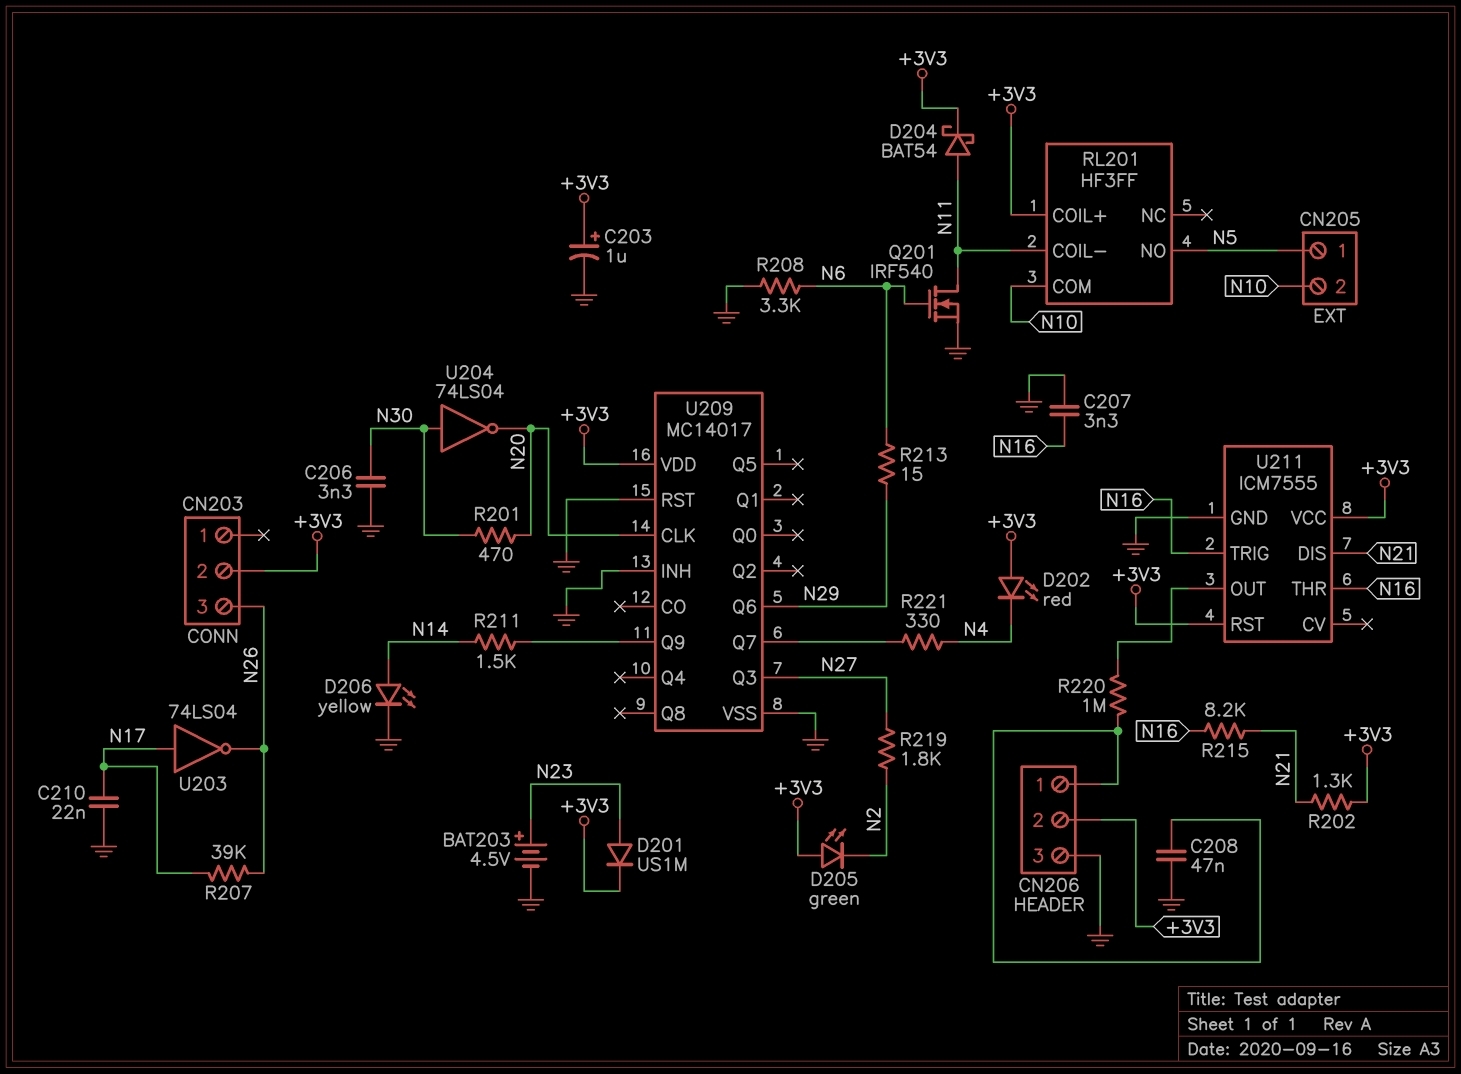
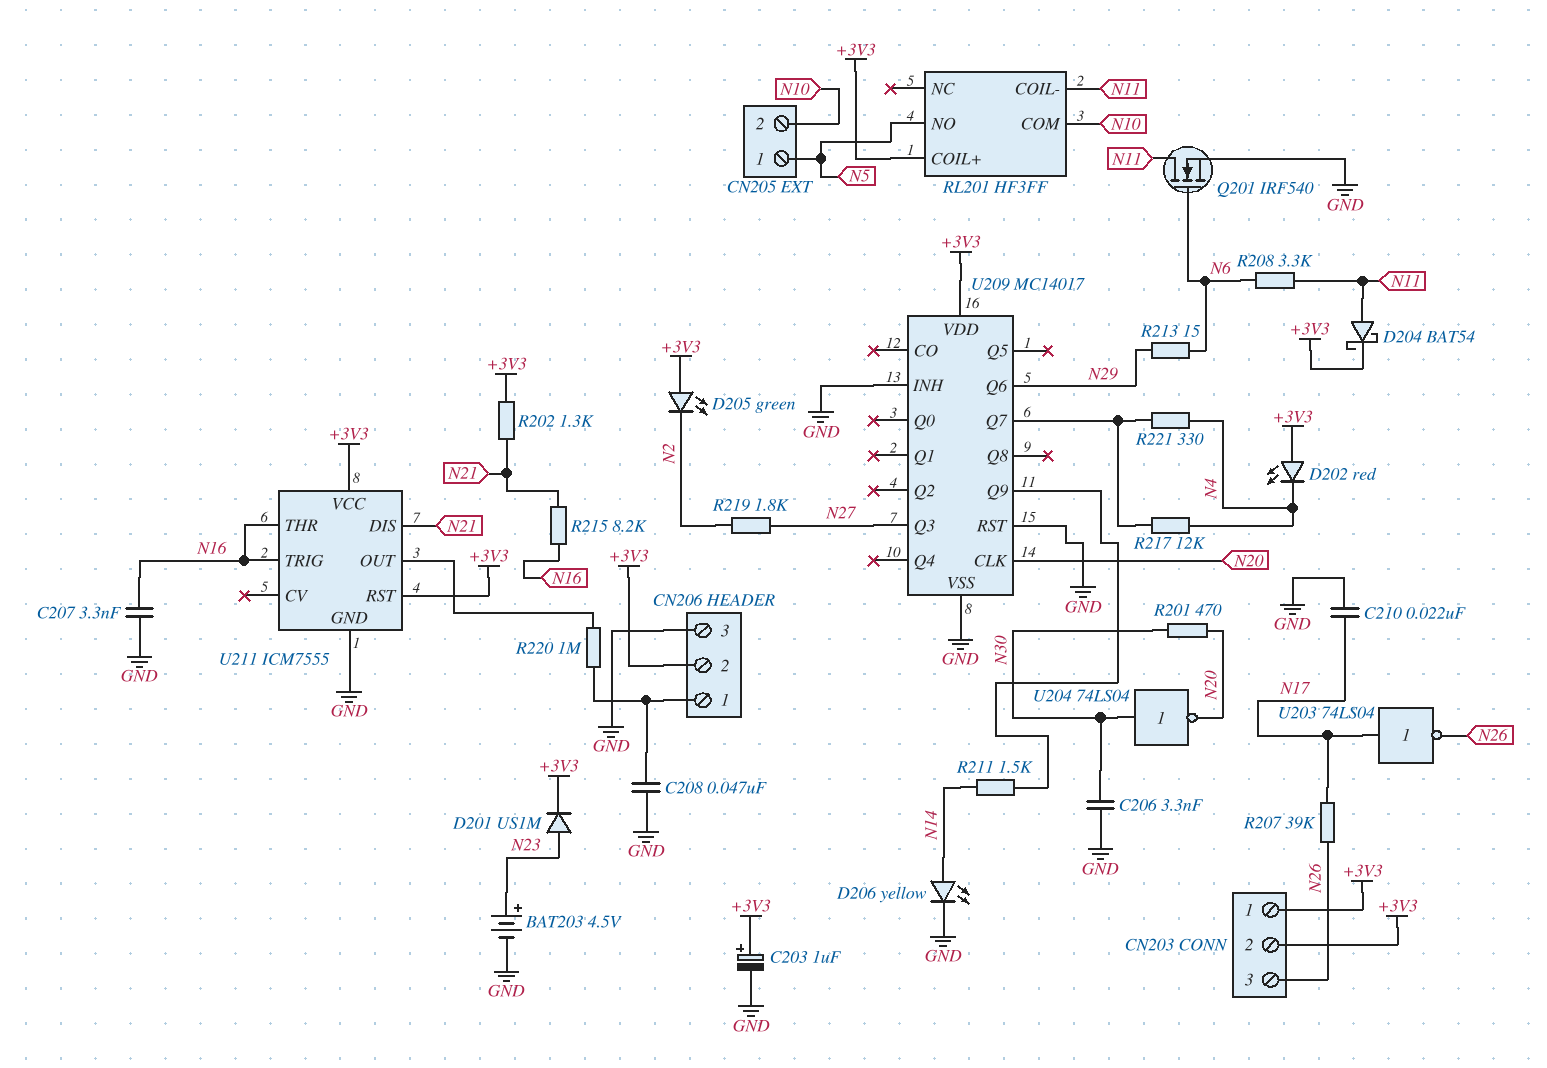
CN203 pin 1: none -> +3V3
R208: 3.3k (GND, N6) -> 3.3k (N6, N11)
R217: none -> 12k (N4, U209/Q7)

